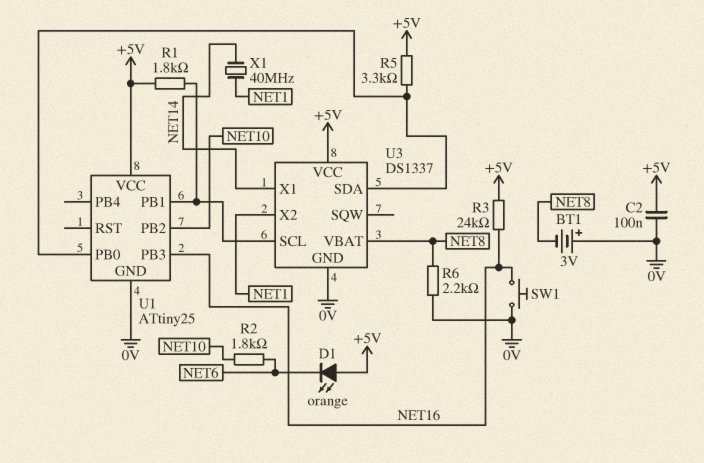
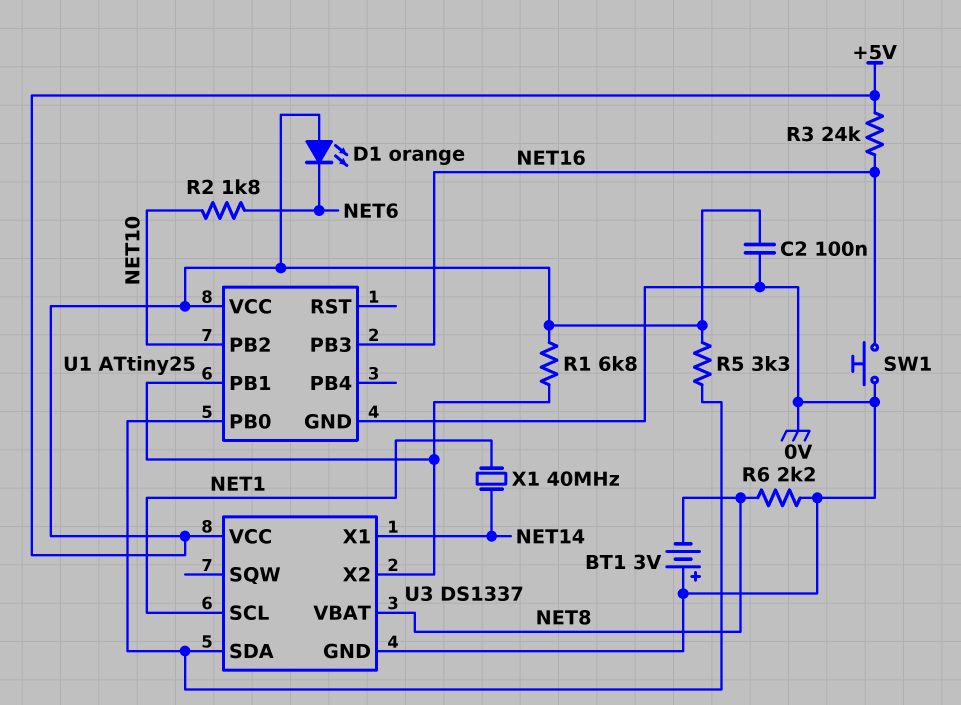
R1: 1.8k (+5V, U1/PB1) -> 6.8k (+5V, U1/PB1)
U3 pin SCL: U1/PB1 -> NET1
U3 pin X2: NET1 -> U1/PB1

